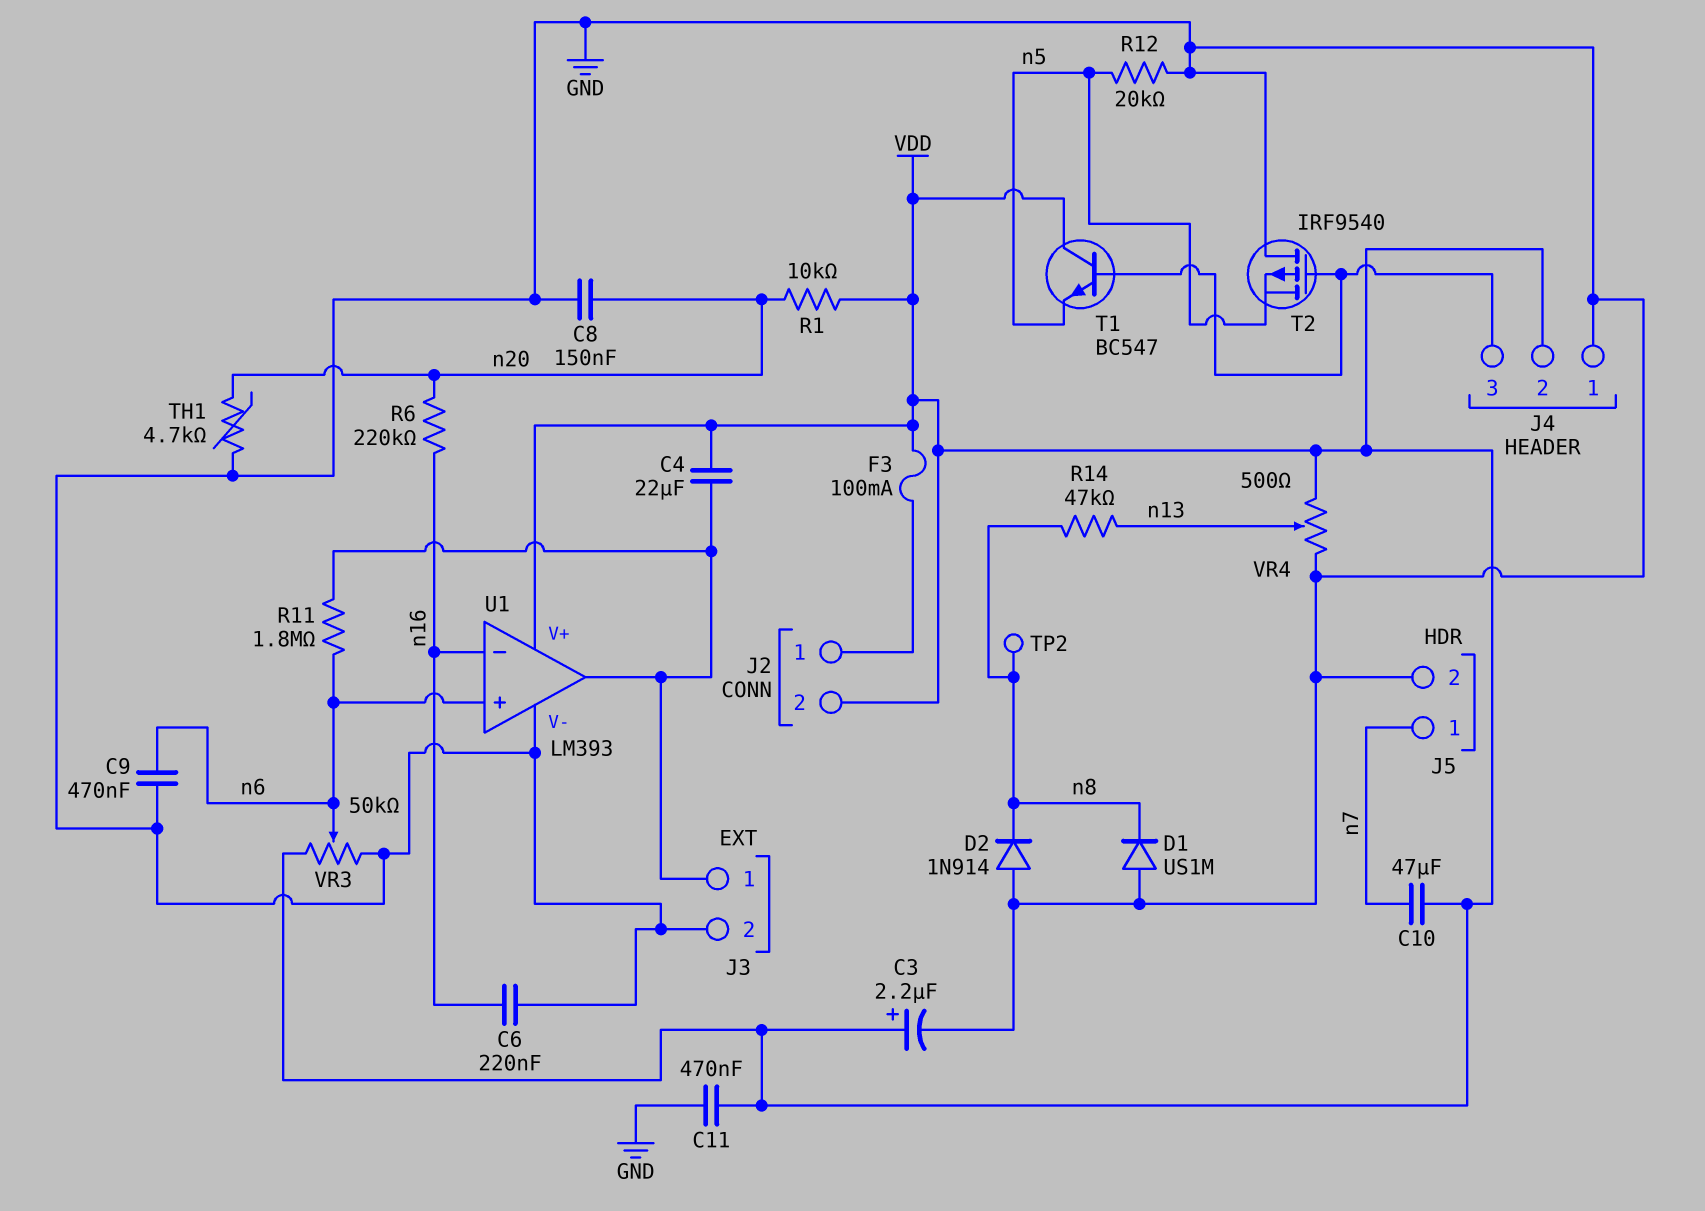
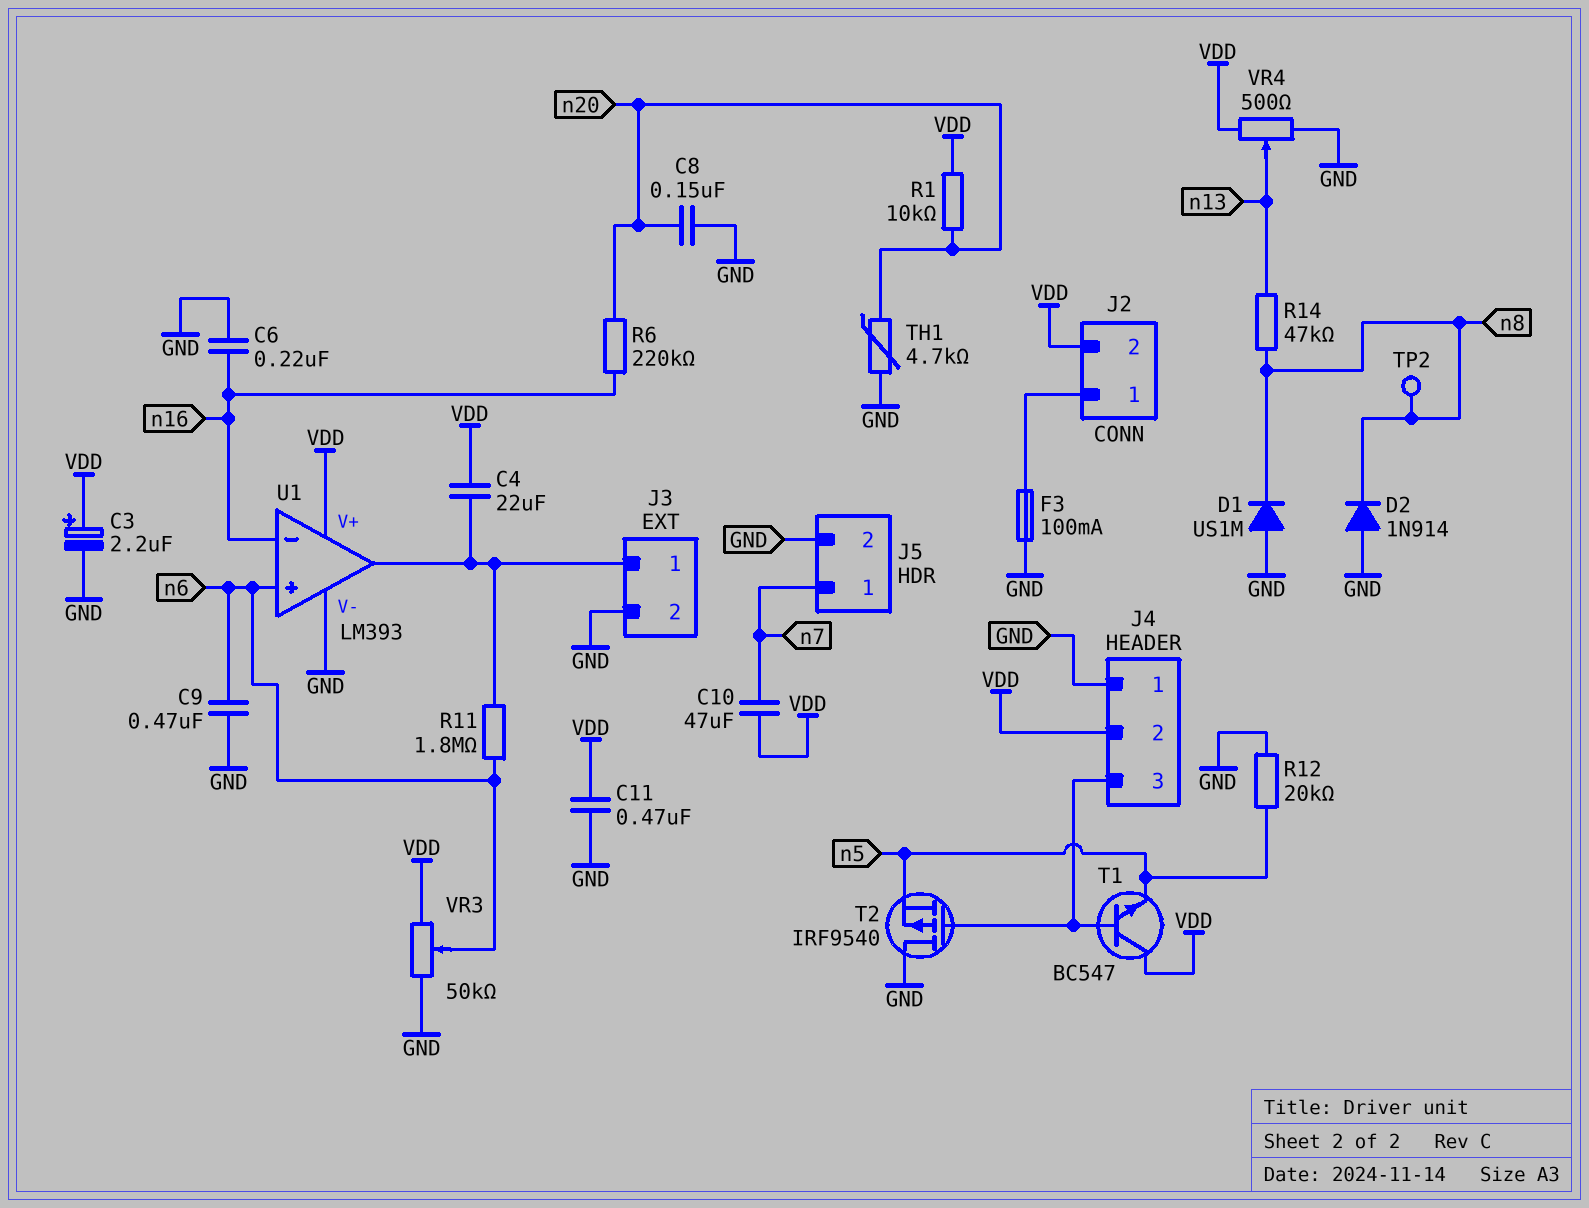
F3: 100mA (J2/1, VDD) -> 100mA (GND, J2/1)

